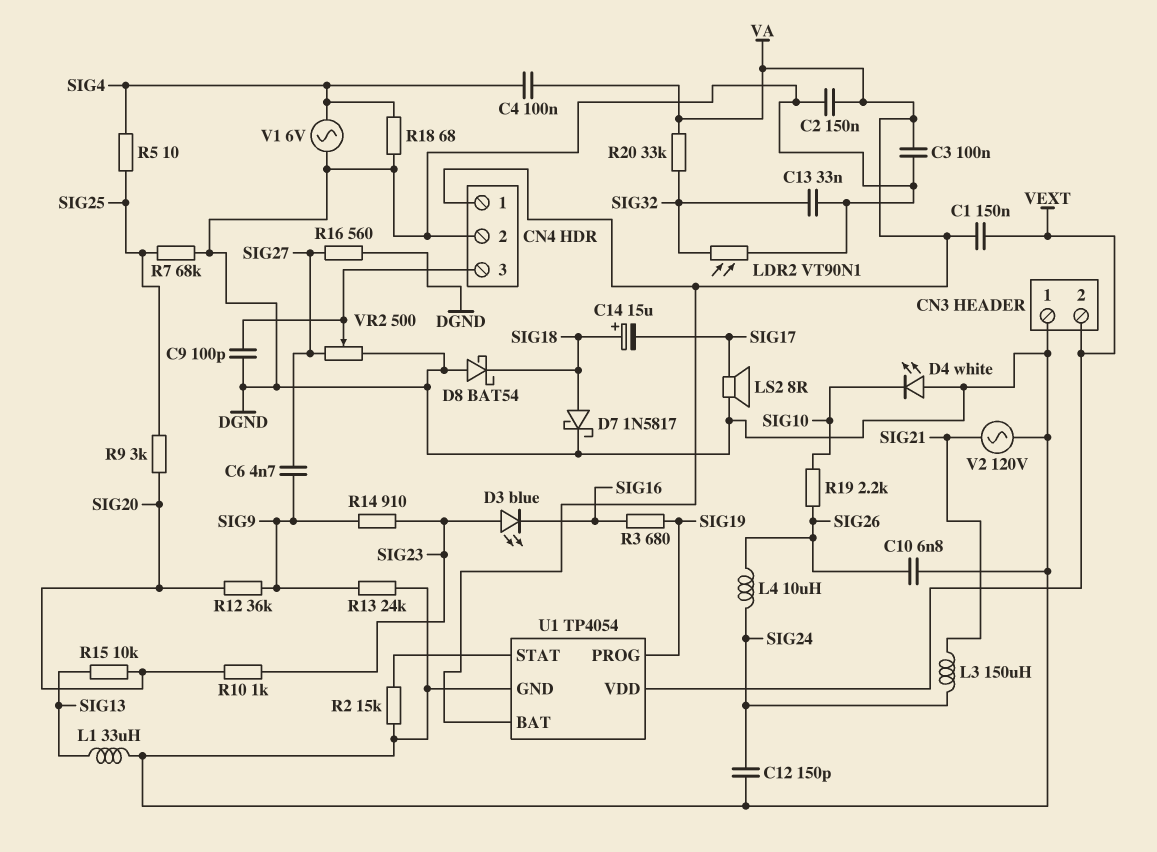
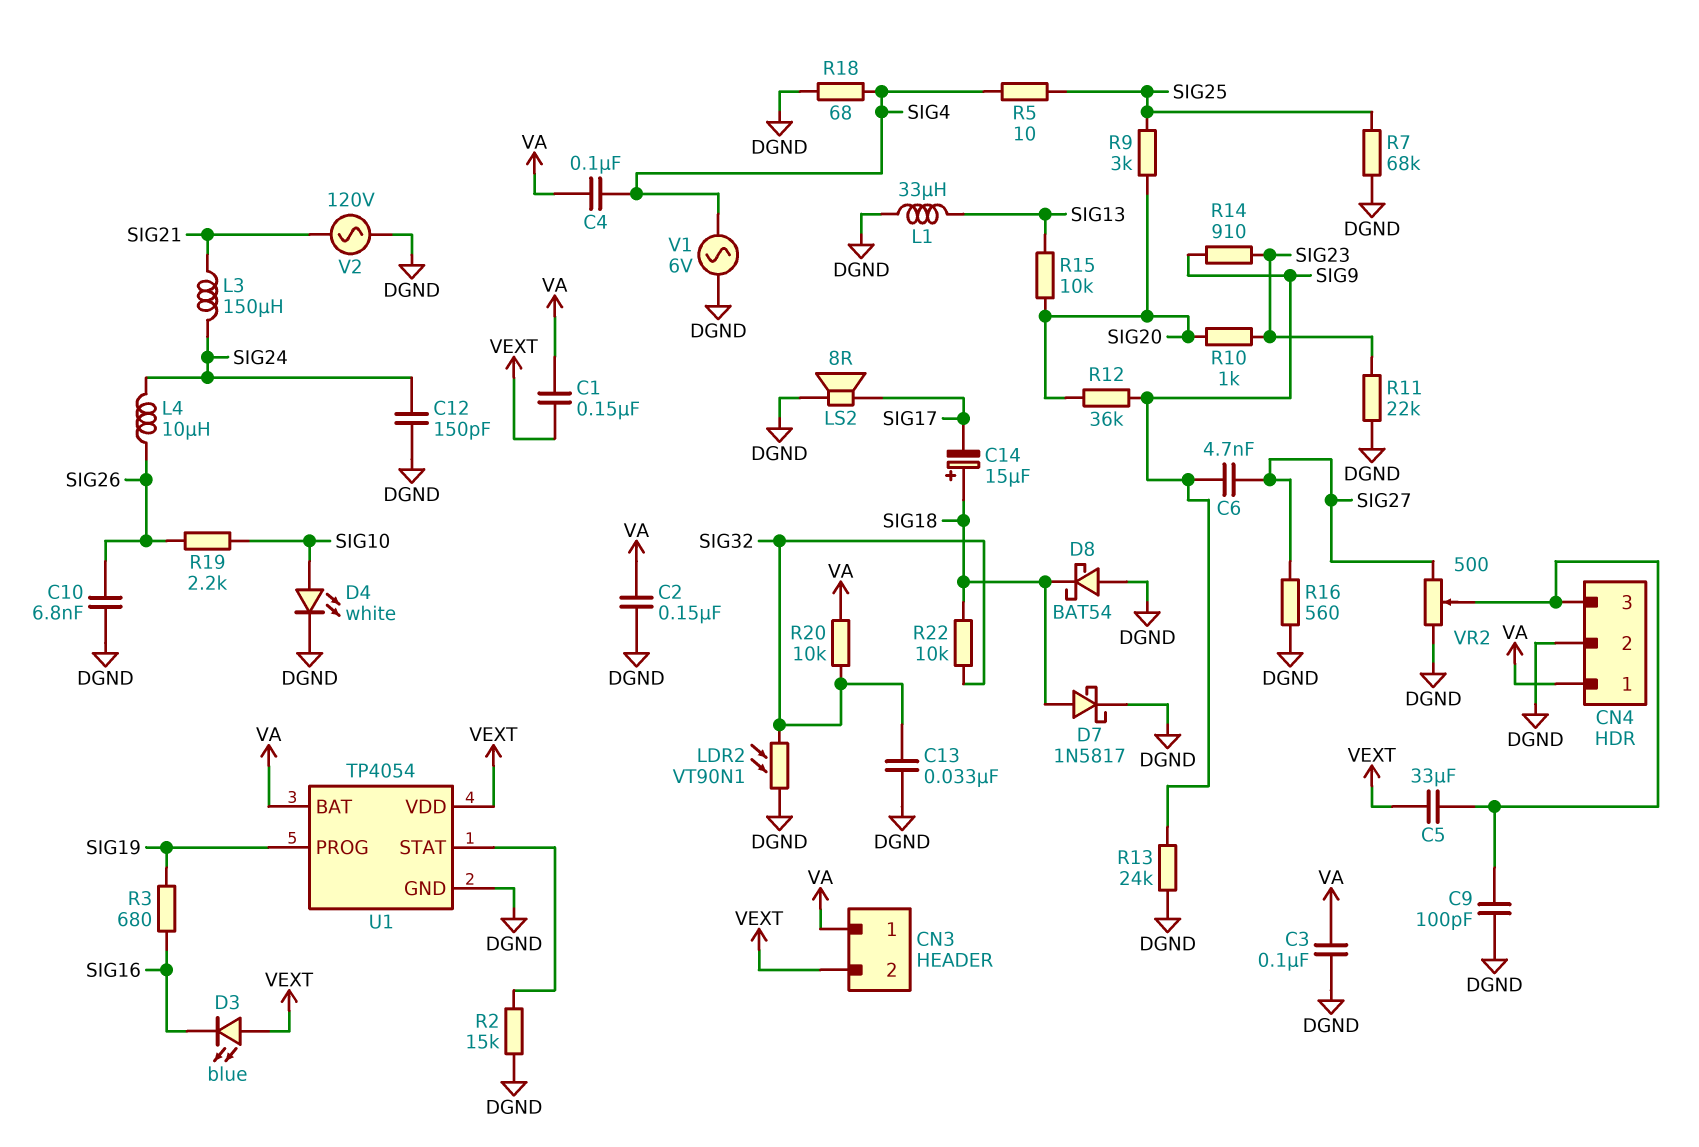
C5: none -> 33uF (CN4/3, VEXT)
CN3 pin 1: DGND -> VA
D3: LED blue (A SIG23, K SIG16) -> LED blue (A VEXT, K SIG16)
D4: LED white (A DGND, K SIG10) -> LED white (A SIG10, K DGND)
R11: none -> 22k (DGND, SIG23)
R20: 33k (SIG32, VA) -> 10k (SIG32, VA)
R22: none -> 10k (SIG18, SIG32)

